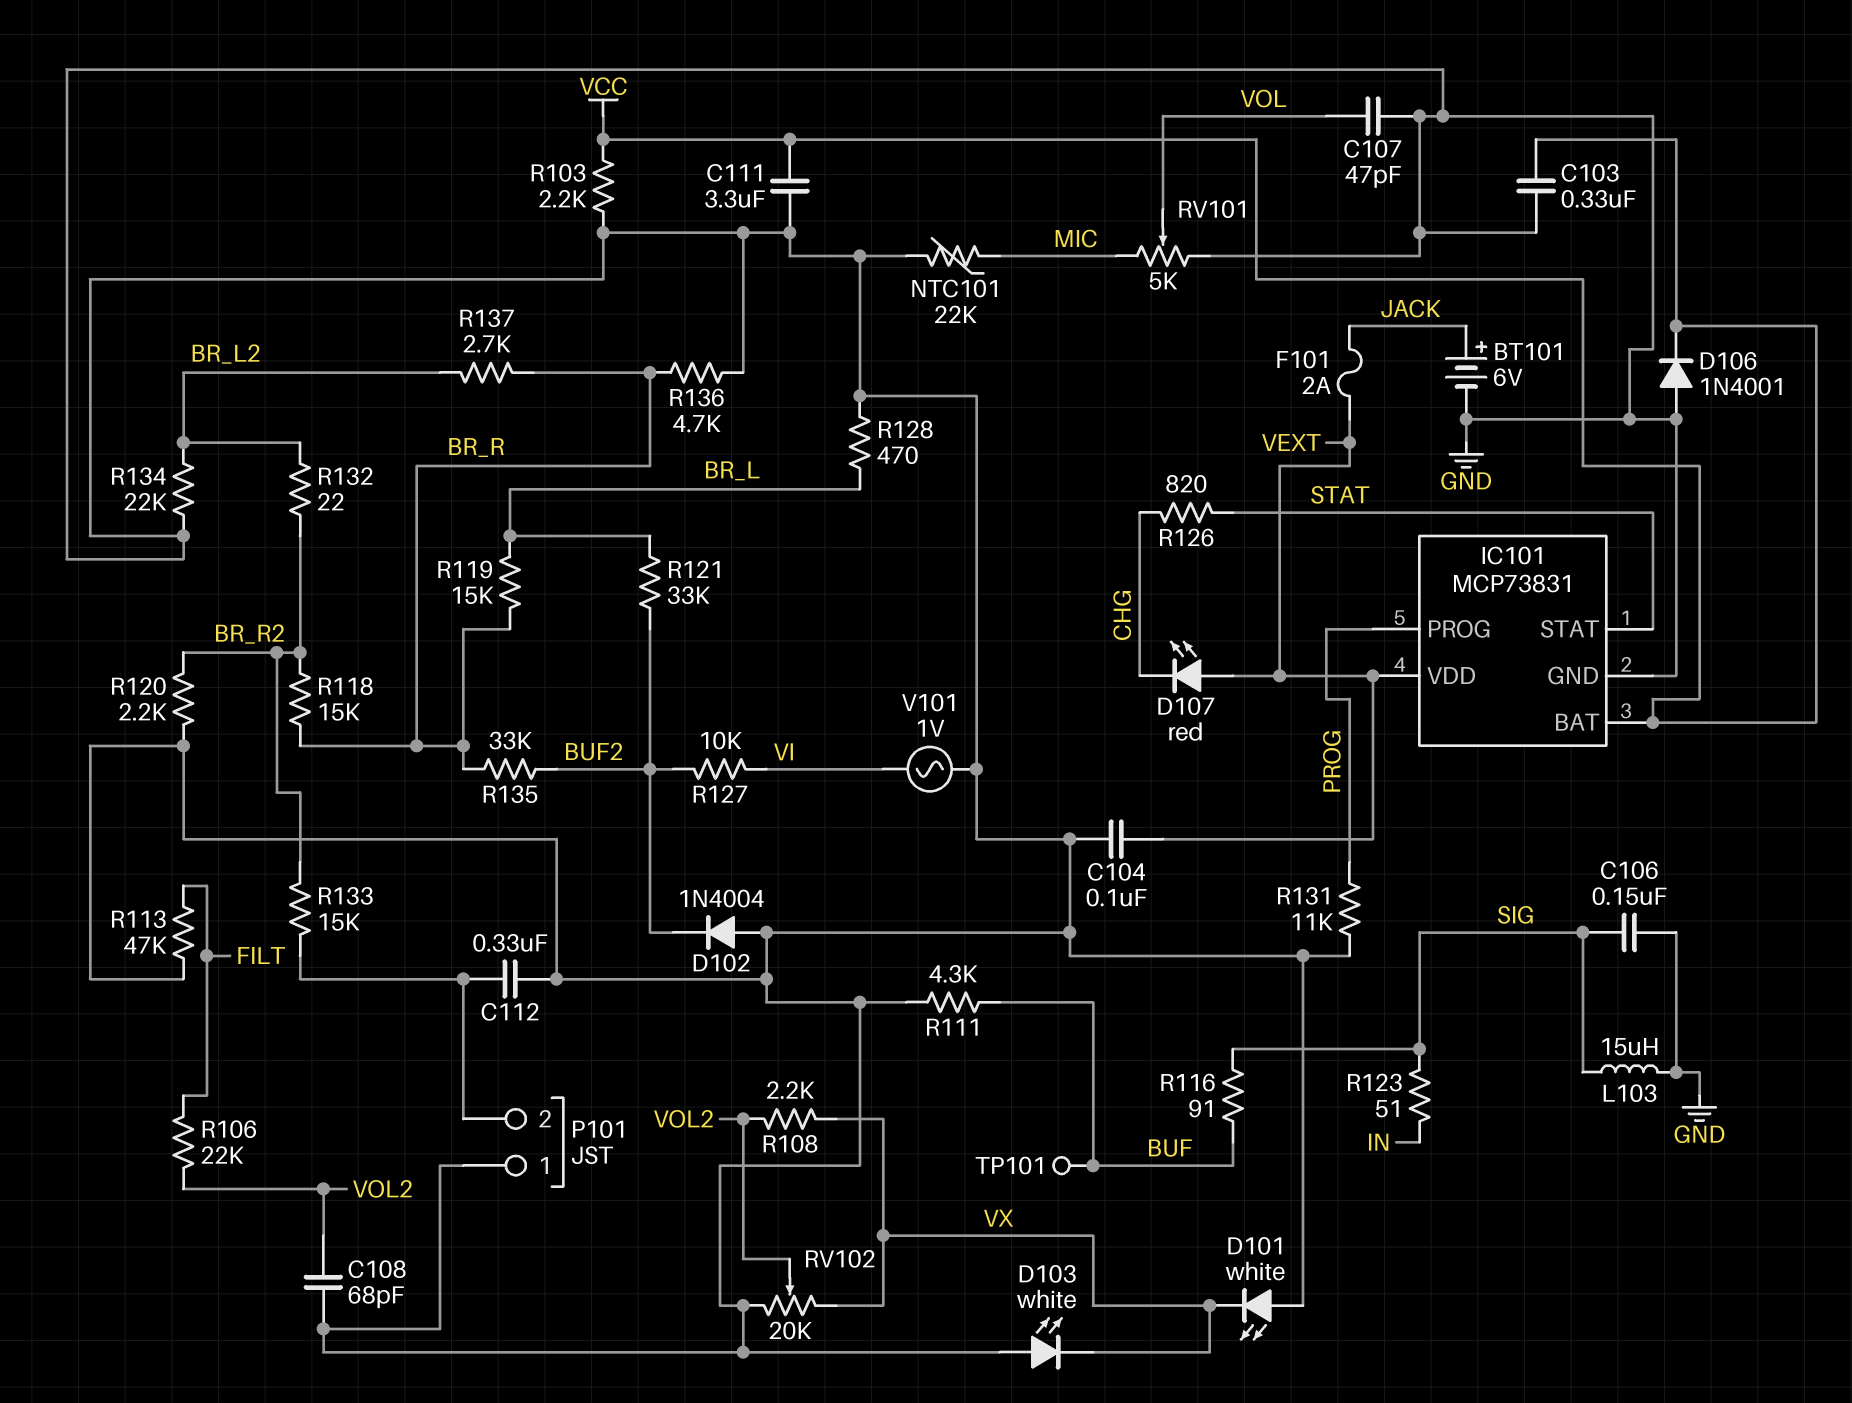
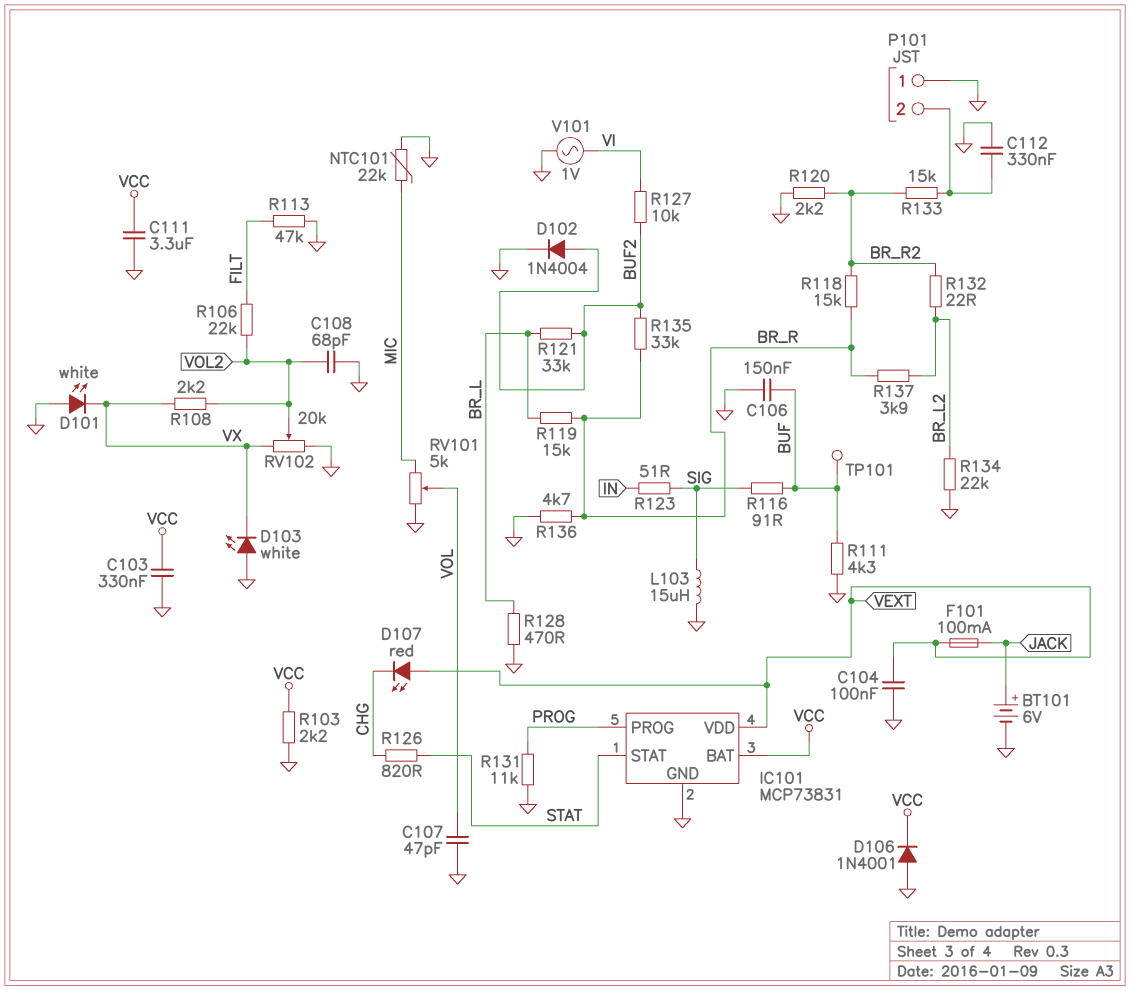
C106: 150nF (GND, SIG) -> 150nF (BUF, GND)
D102: diode 1N4004 (A GND, K BUF2) -> diode 1N4004 (A BUF2, K GND)
F101: 2A (JACK, VEXT) -> 100mA (JACK, VEXT)
R137: 2.7k (BR_L2, BR_R) -> 3.9k (BR_L2, BR_R)

